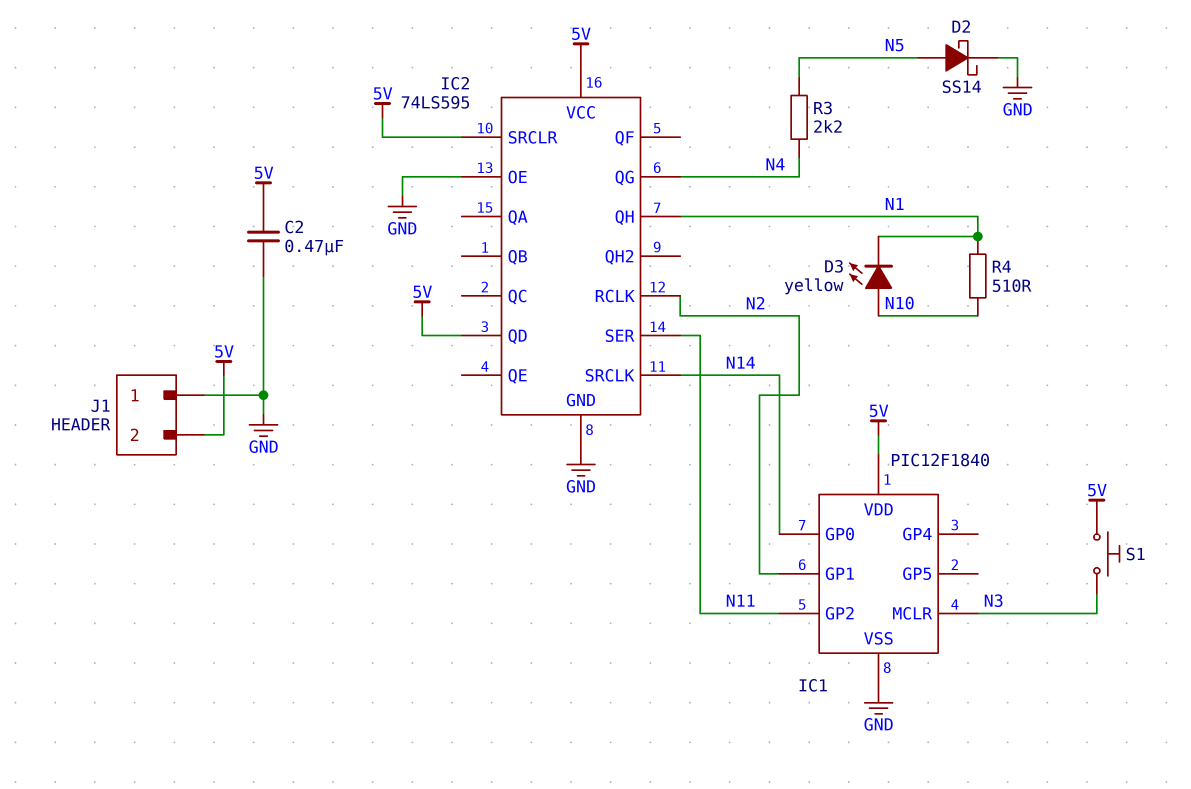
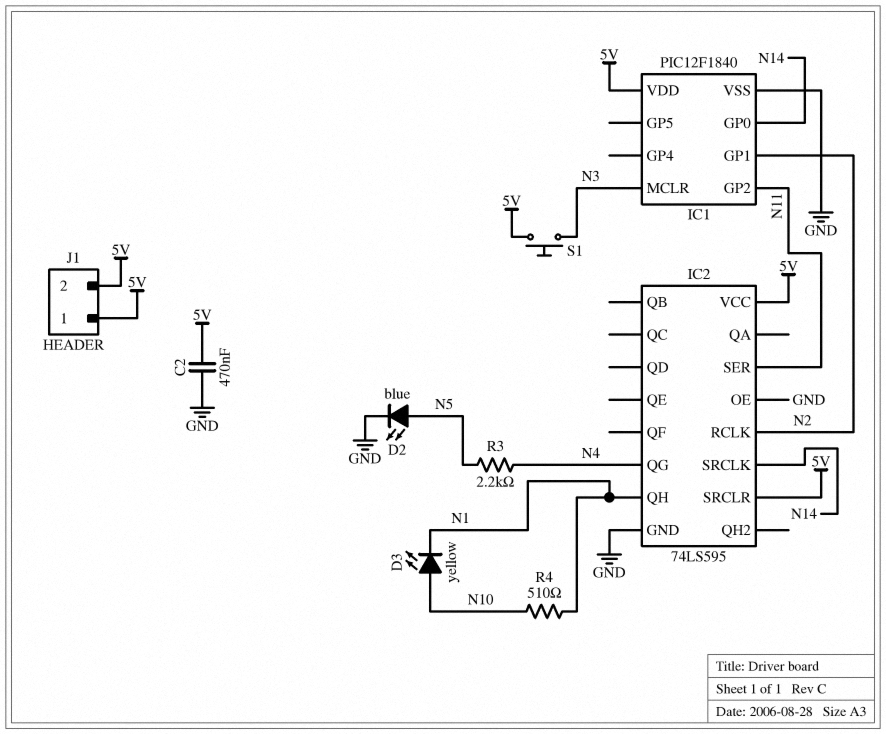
D2: schottky SS14 (A N5, K GND) -> LED blue (A N5, K GND)
IC2 pin QD: 5V -> none
J1 pin 1: GND -> 5V

